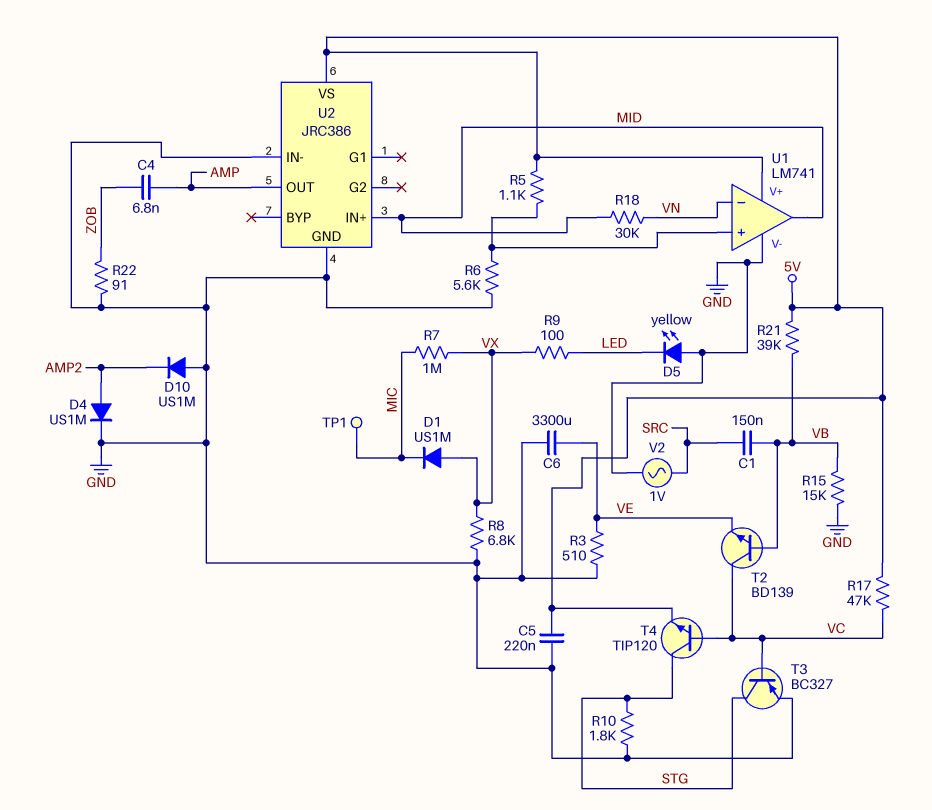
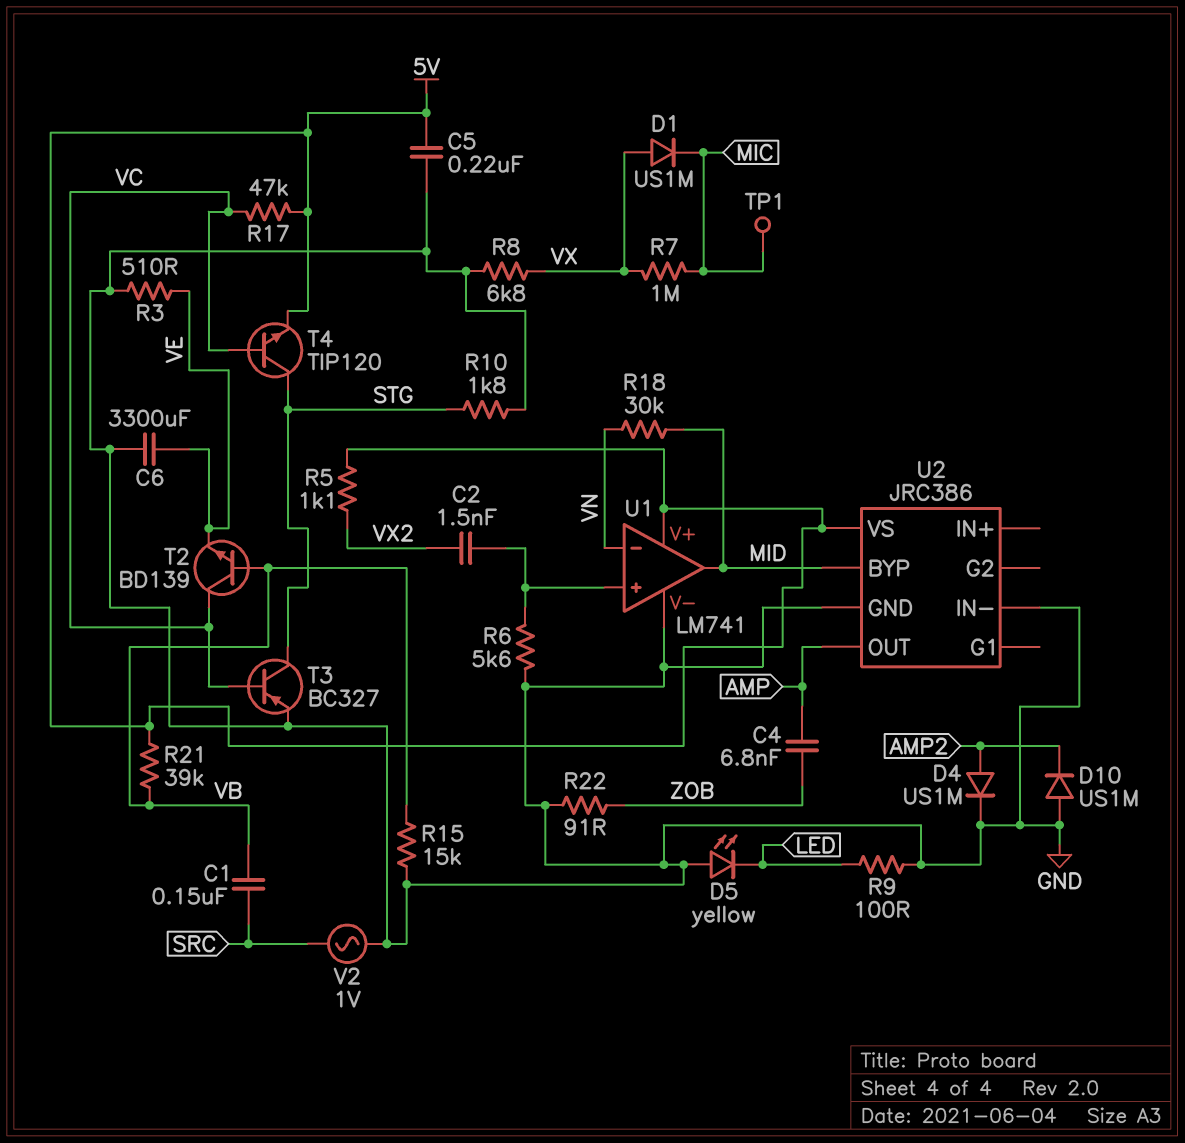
C2: none -> 1.5nF (U1/in+, VX2)
R5: 1.1k (5V, U1/in+) -> 1.1k (5V, VX2)
R9: 100 (LED, VX) -> 100 (GND, LED)
U2 pin BYP: none -> MID
U2 pin IN+: MID -> none

